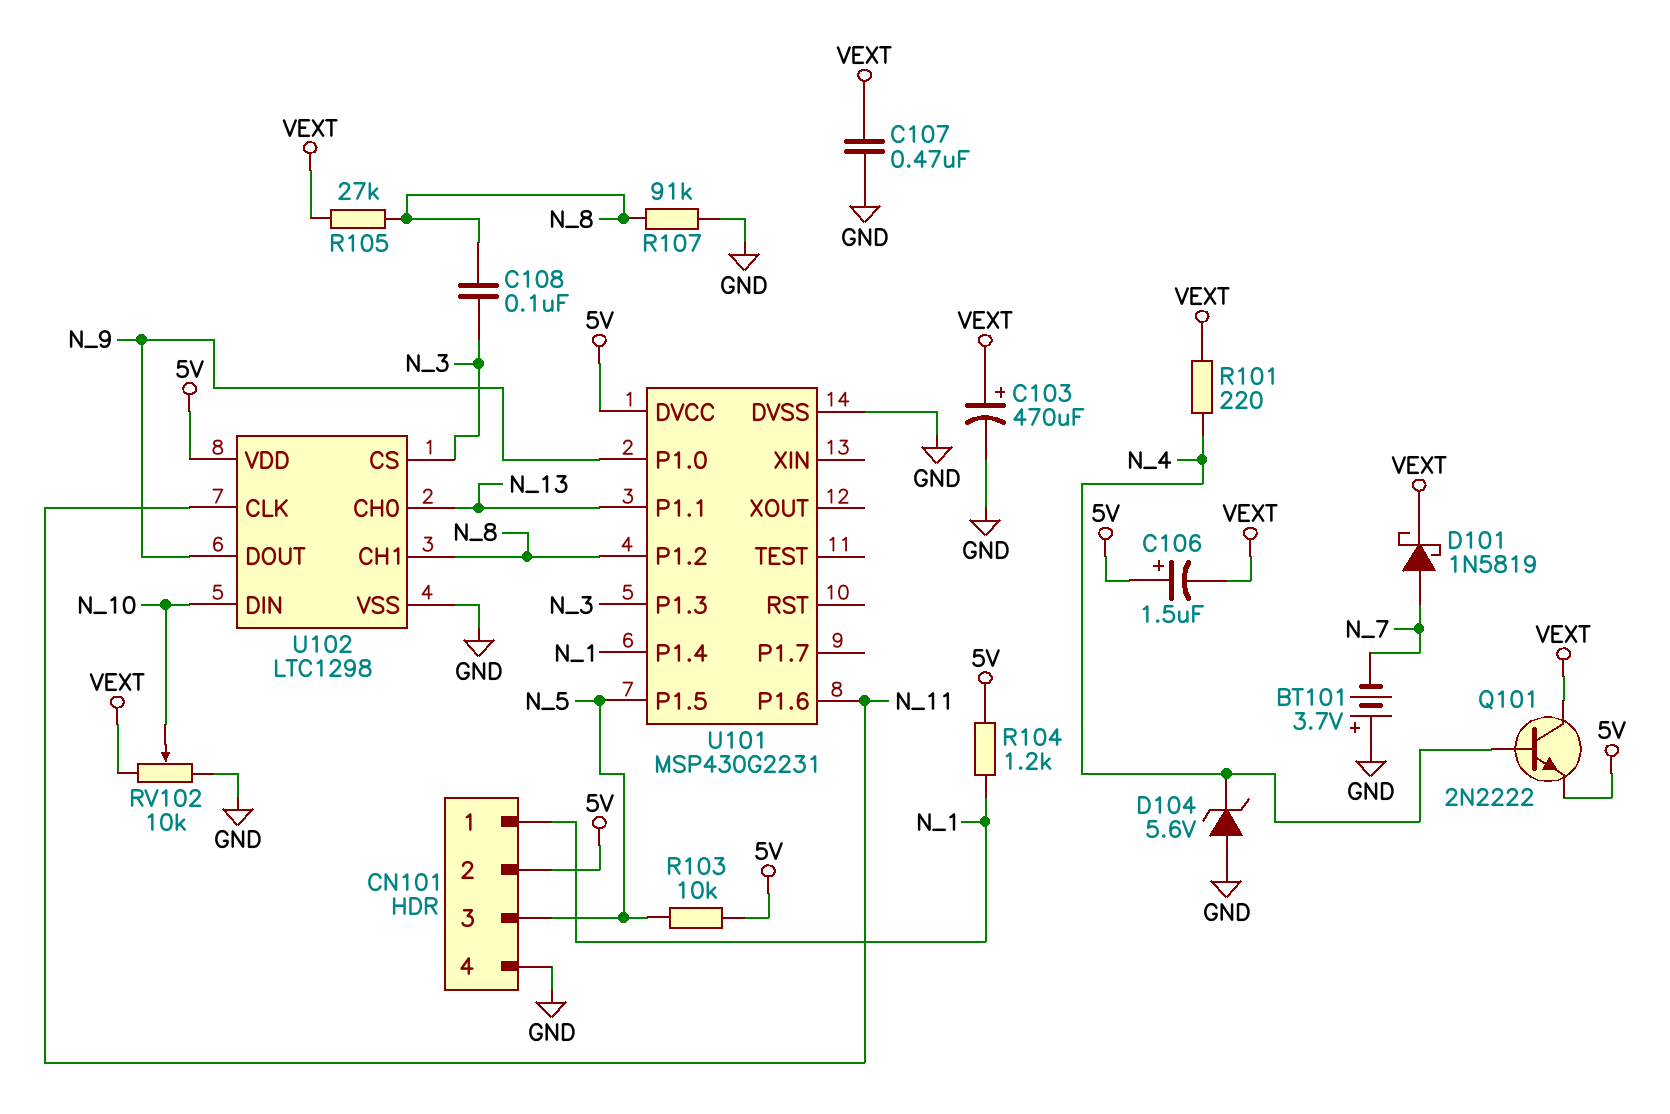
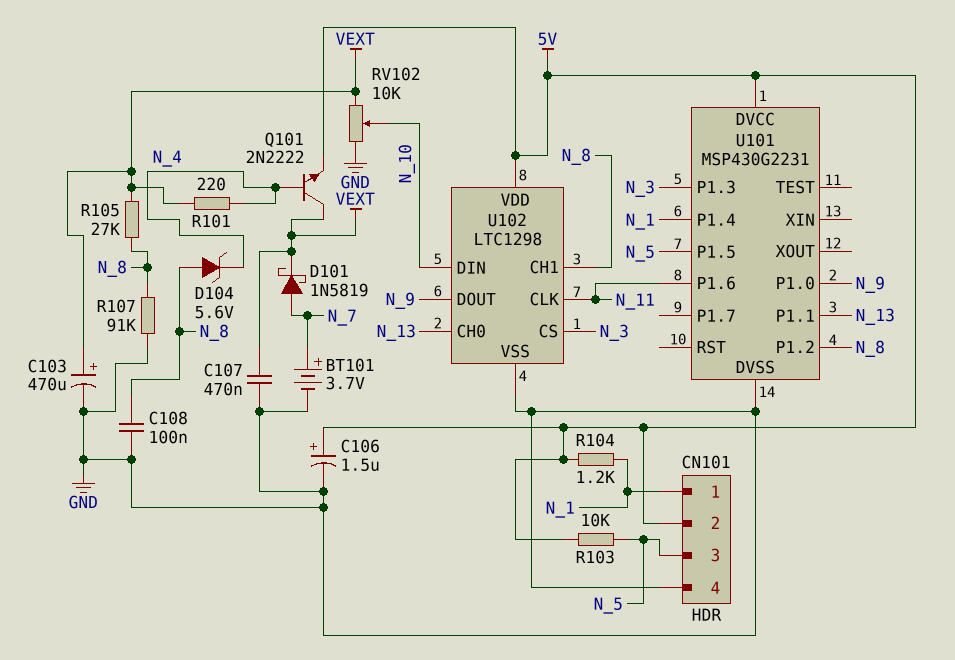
BT101: 3.7V (plus GND, minus N_7) -> 3.7V (plus N_7, minus GND)
C106: 1.5uF (plus 5V, minus VEXT) -> 1.5uF (plus 5V, minus GND)
C108: 100nF (N_3, N_8) -> 100nF (GND, N_8)
D104: zener 5.6V (A GND, K N_4) -> zener 5.6V (A N_8, K N_4)

